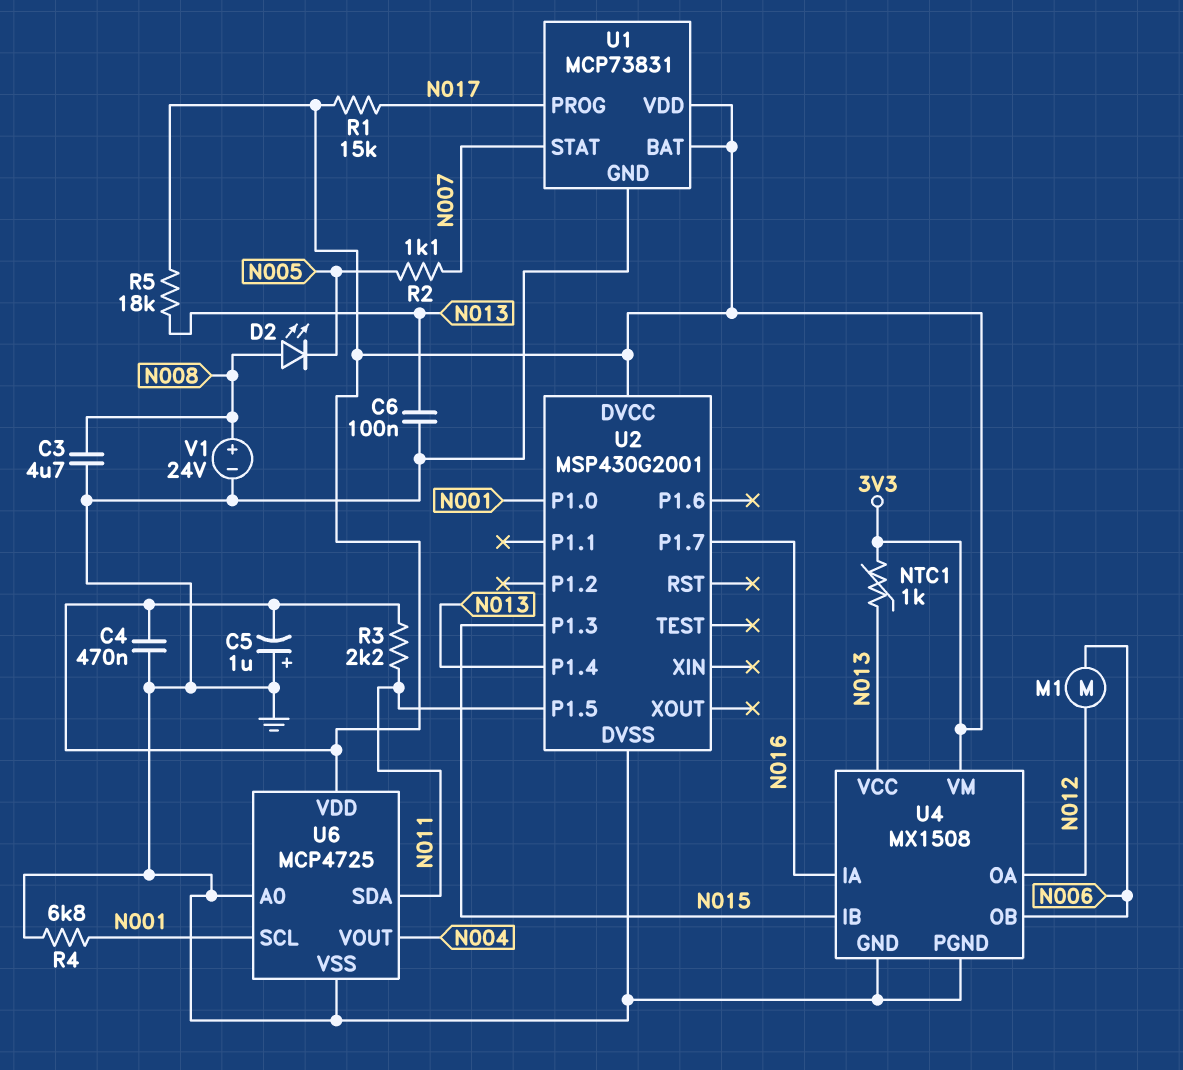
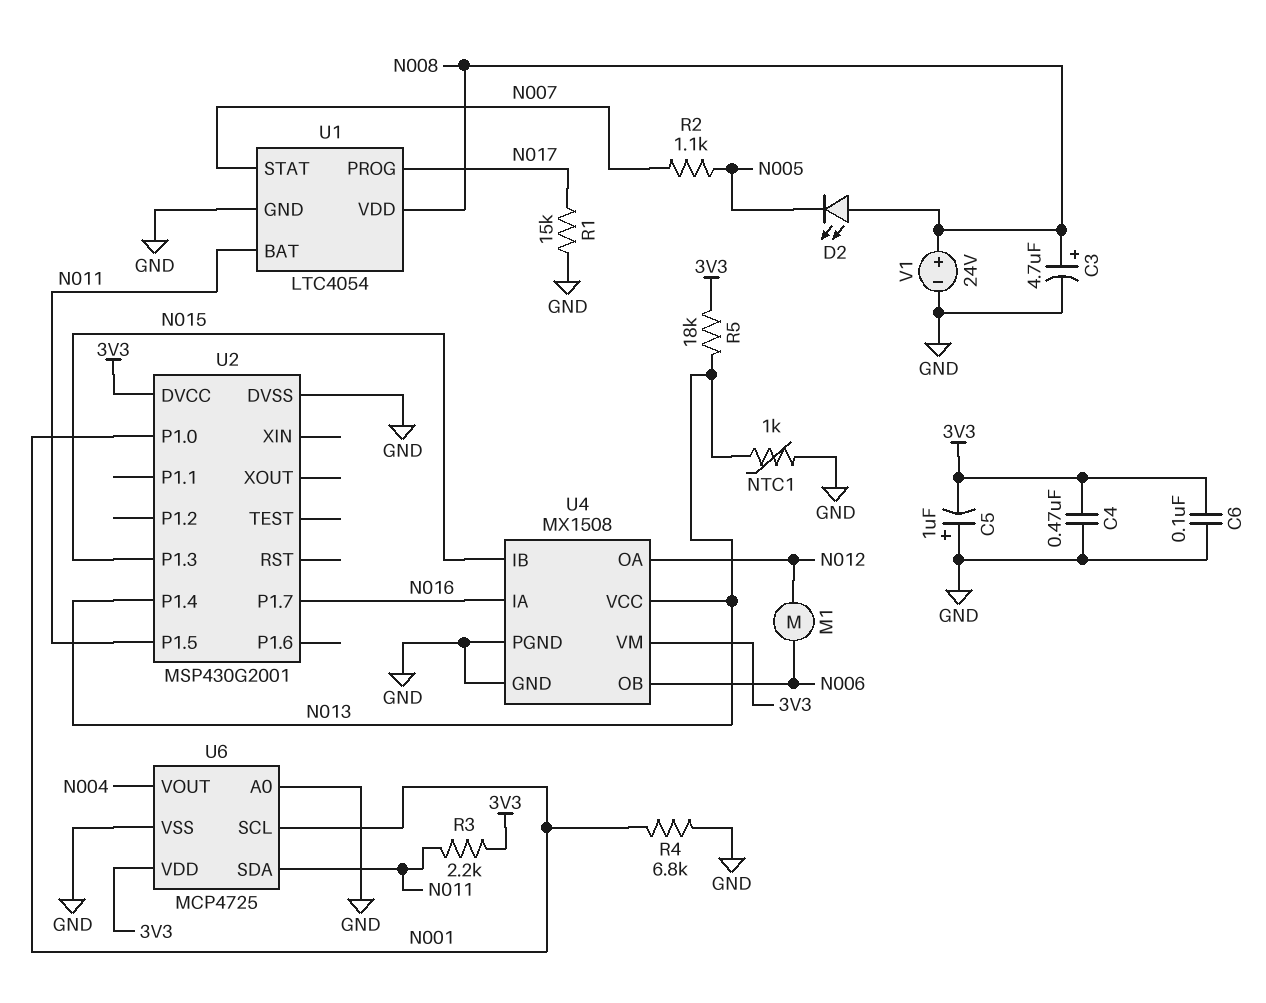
C3: 4.7uF (GND, N008) -> 4.7uF (plus N008, minus GND)
C6: 100nF (GND, N013) -> 100nF (3V3, GND)
NTC1: 1k (3V3, N013) -> 1k (GND, N013)
R1: 15k (3V3, N017) -> 15k (GND, N017)
U1: MCP73831 -> LTC4054
U1 pin BAT: 3V3 -> N011
U1 pin VDD: 3V3 -> N008

